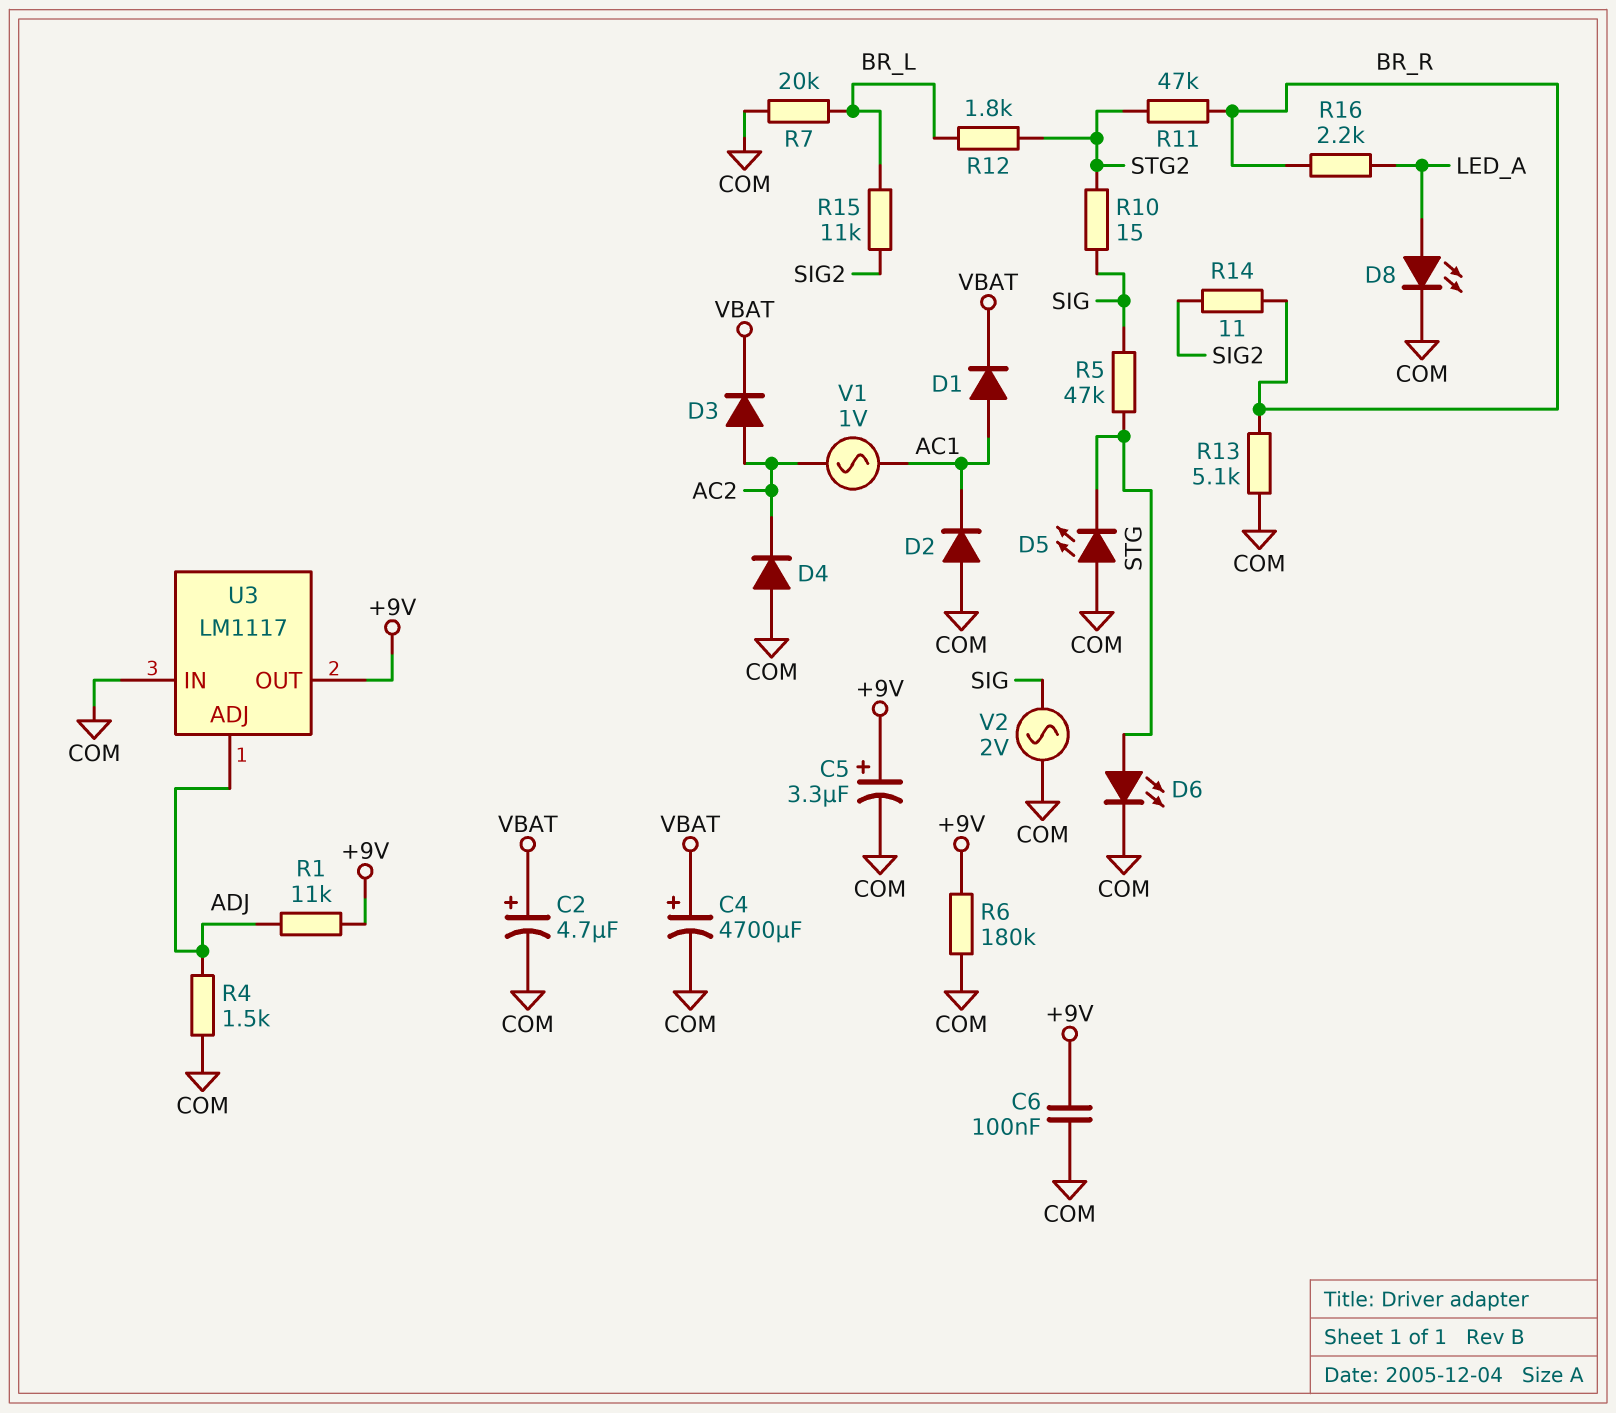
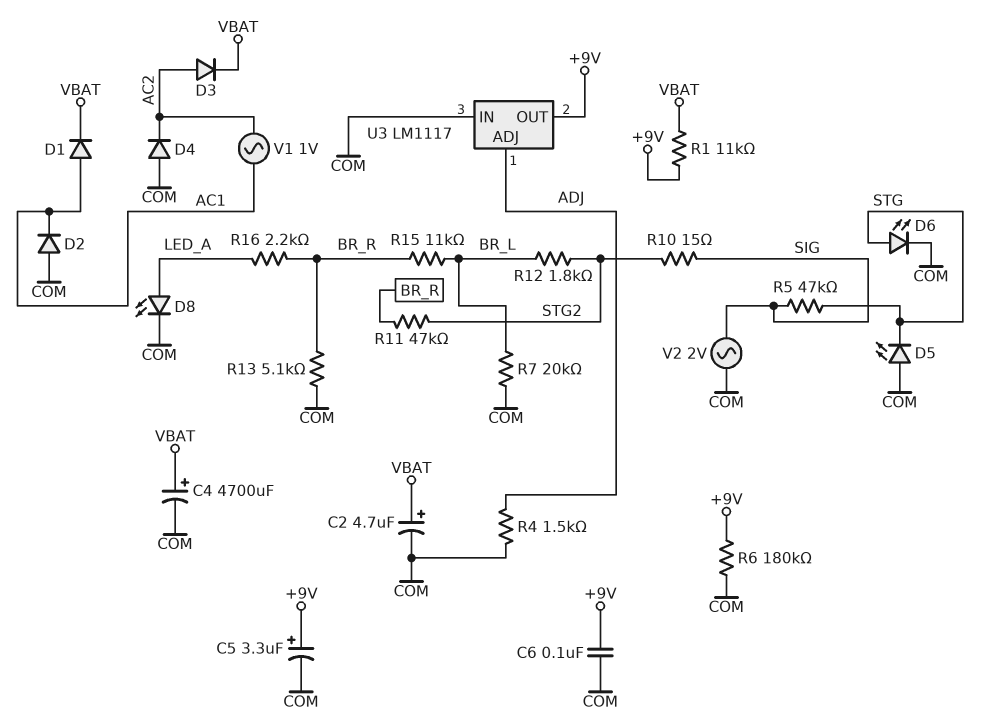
R1: 11k (+9V, ADJ) -> 11k (+9V, VBAT)
R14: 11 (BR_R, SIG2) -> none
R15: 11k (BR_L, SIG2) -> 11k (BR_L, BR_R)

